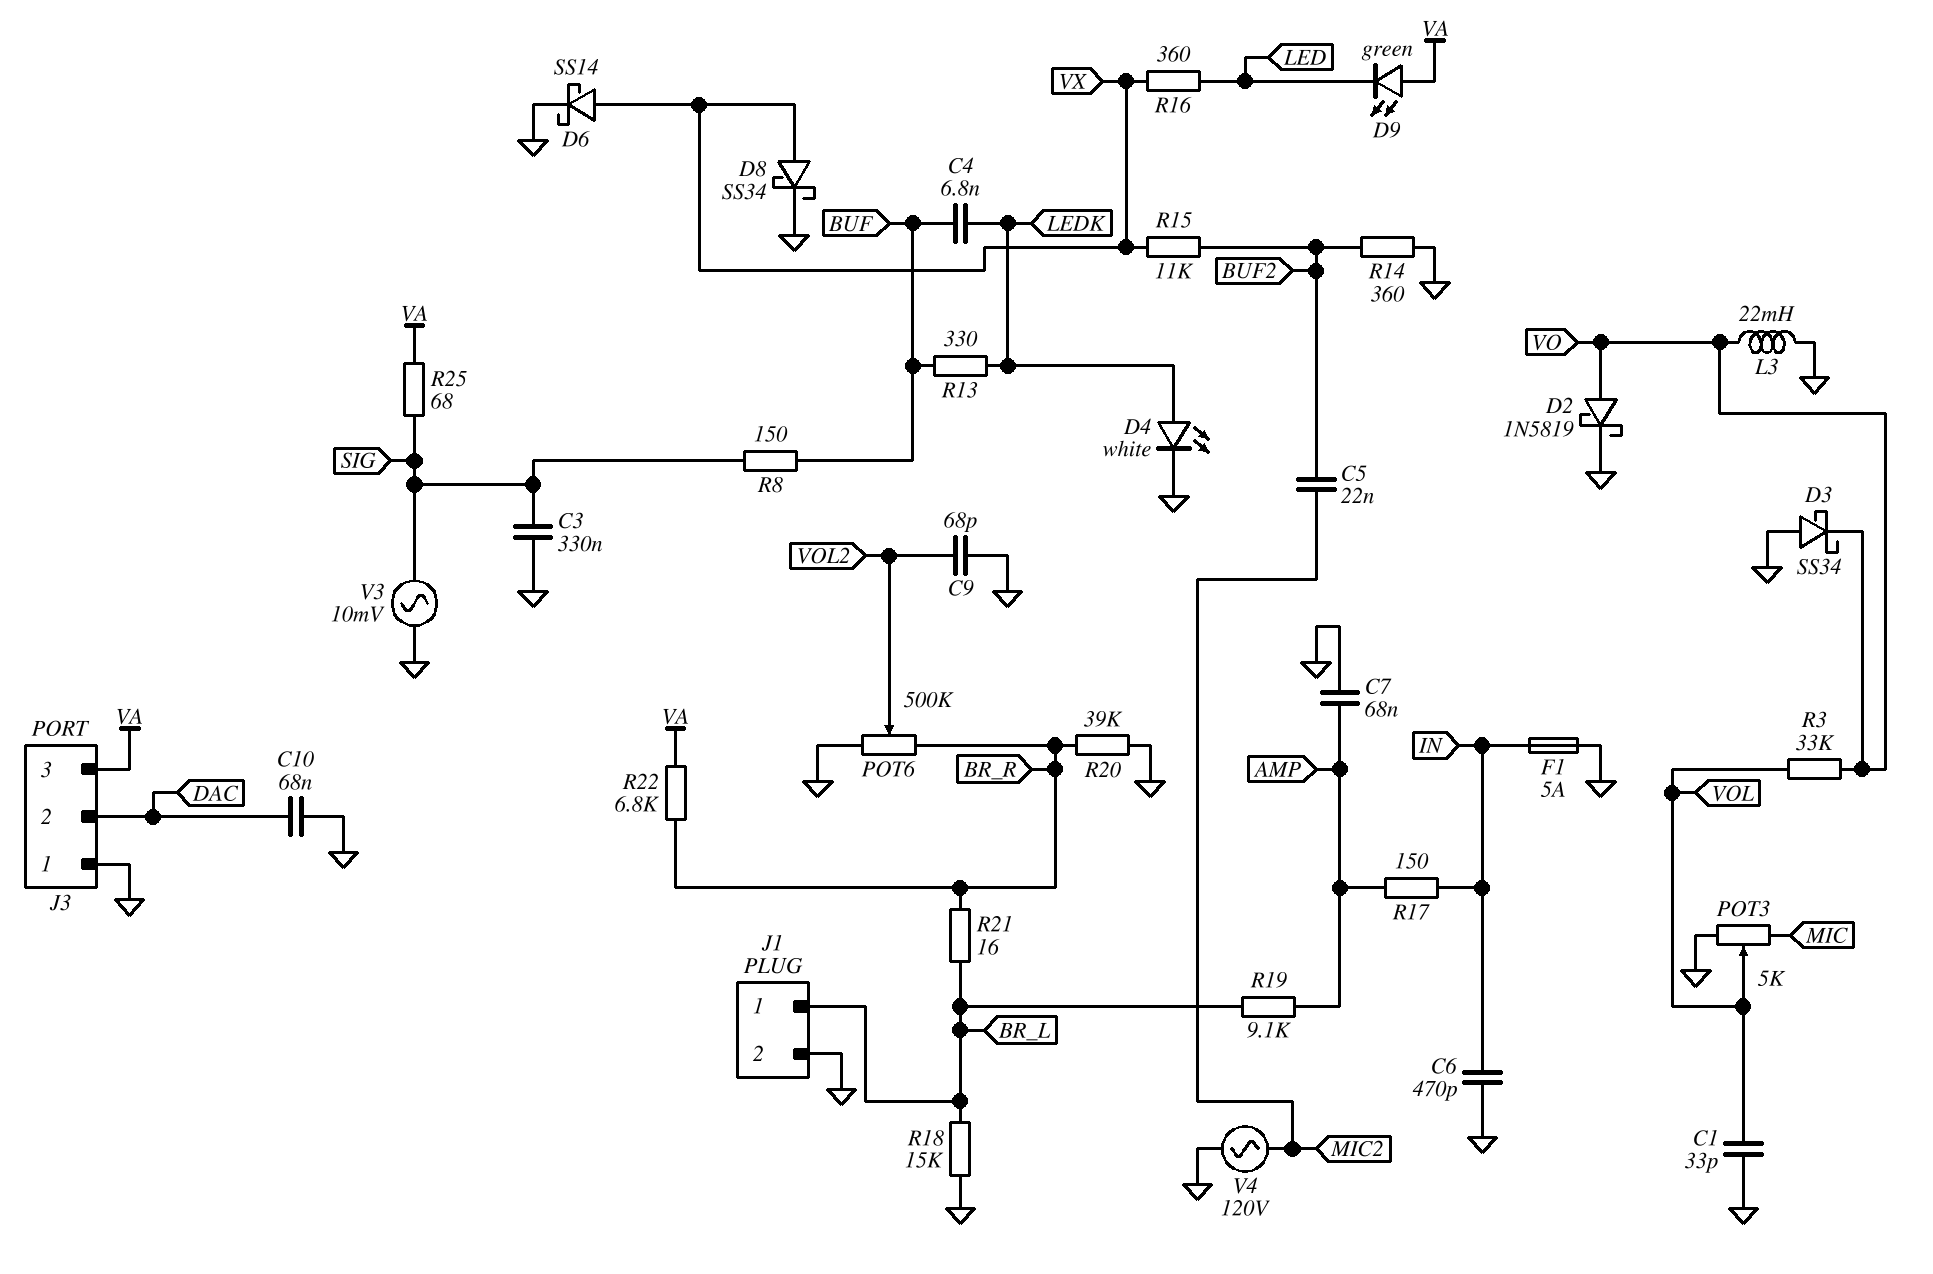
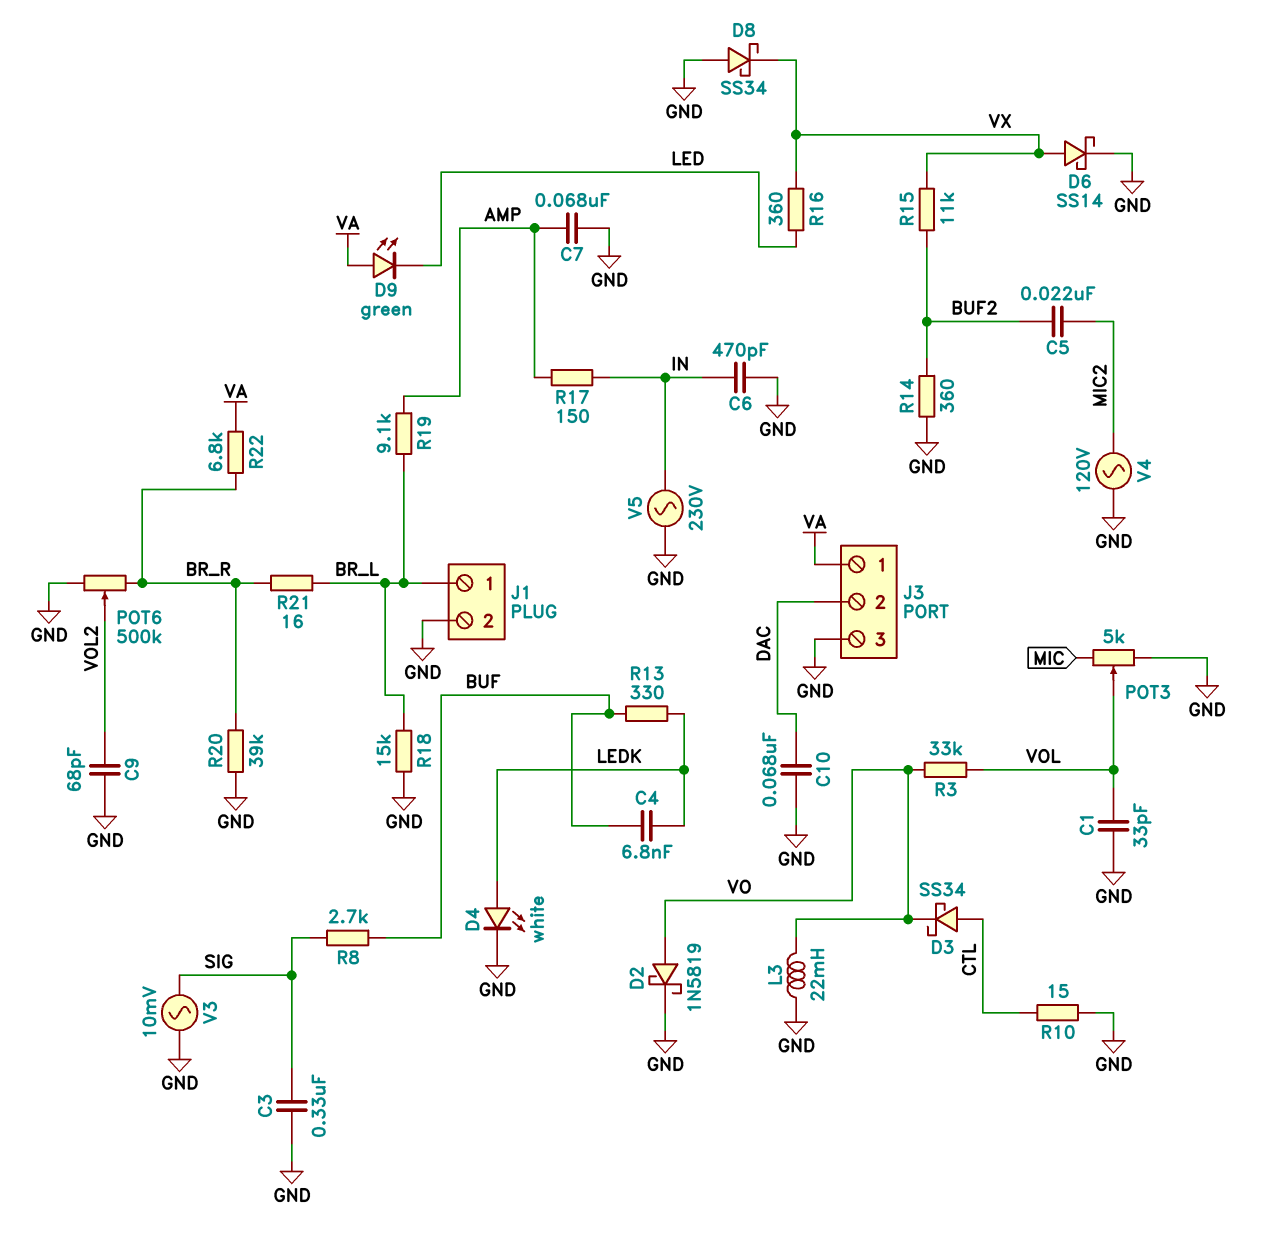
D3: schottky SS34 (A GND, K VO) -> schottky SS34 (A CTL, K VO)
D8: schottky SS34 (A VX, K GND) -> schottky SS34 (A GND, K VX)
F1: 5A (GND, IN) -> none
J3 pin 1: GND -> VA
J3 pin 3: VA -> GND
R8: 150 (BUF, SIG) -> 2.7k (BUF, SIG)
R10: none -> 15 (CTL, GND)
R25: 68 (SIG, VA) -> none
V5: none -> AC 230V (GND, IN)

